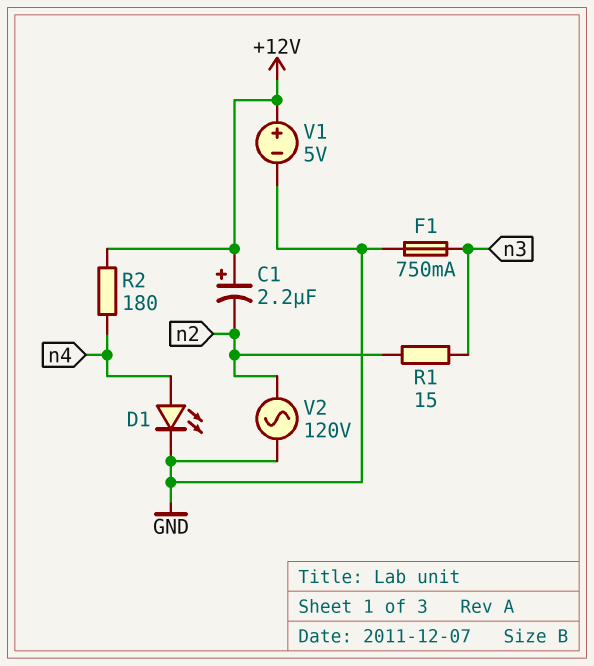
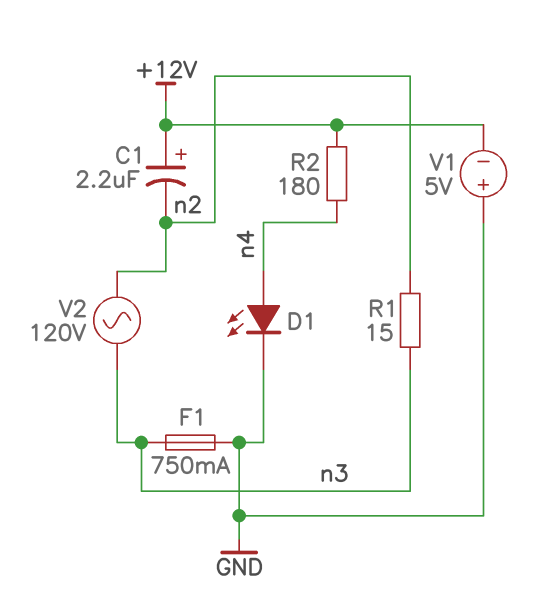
V1: 5V (plus +12V, minus GND) -> 5V (plus GND, minus +12V)
V2: AC 120V (GND, n2) -> AC 120V (n2, n3)

